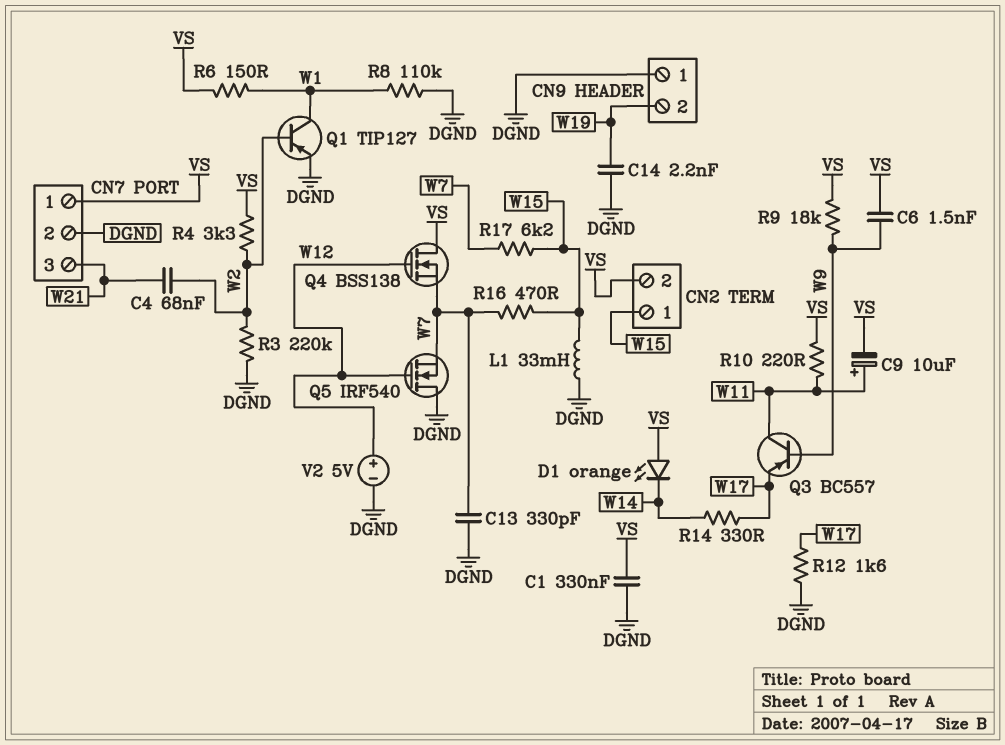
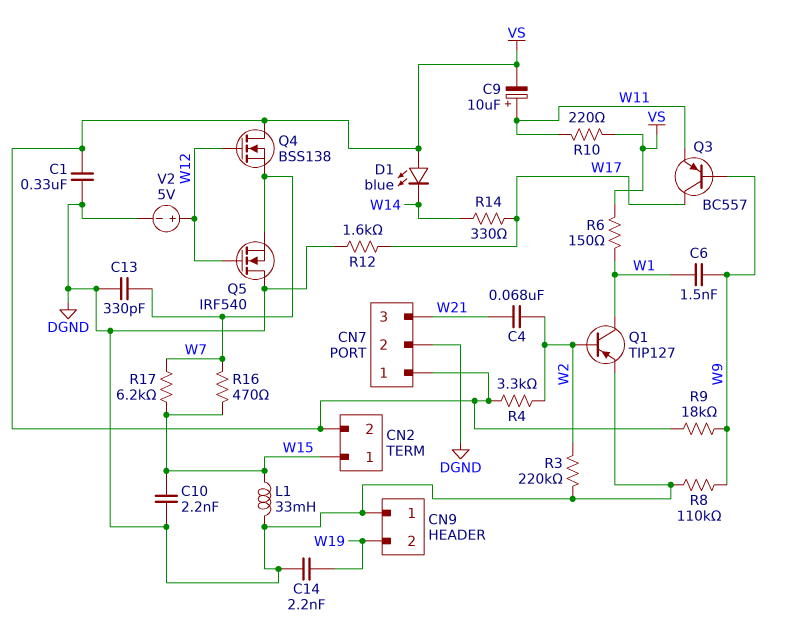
C6: 1.5nF (VS, W9) -> 1.5nF (W1, W9)
C10: none -> 2.2nF (DGND, W15)
D1: LED orange (A VS, K W14) -> LED blue (A VS, K W14)
Q3: PNP BC557 (B W9, C W11, E W17) -> PNP BC557 (B W9, C W17, E W11)
R8: 110k (DGND, W1) -> 110k (DGND, W9)

